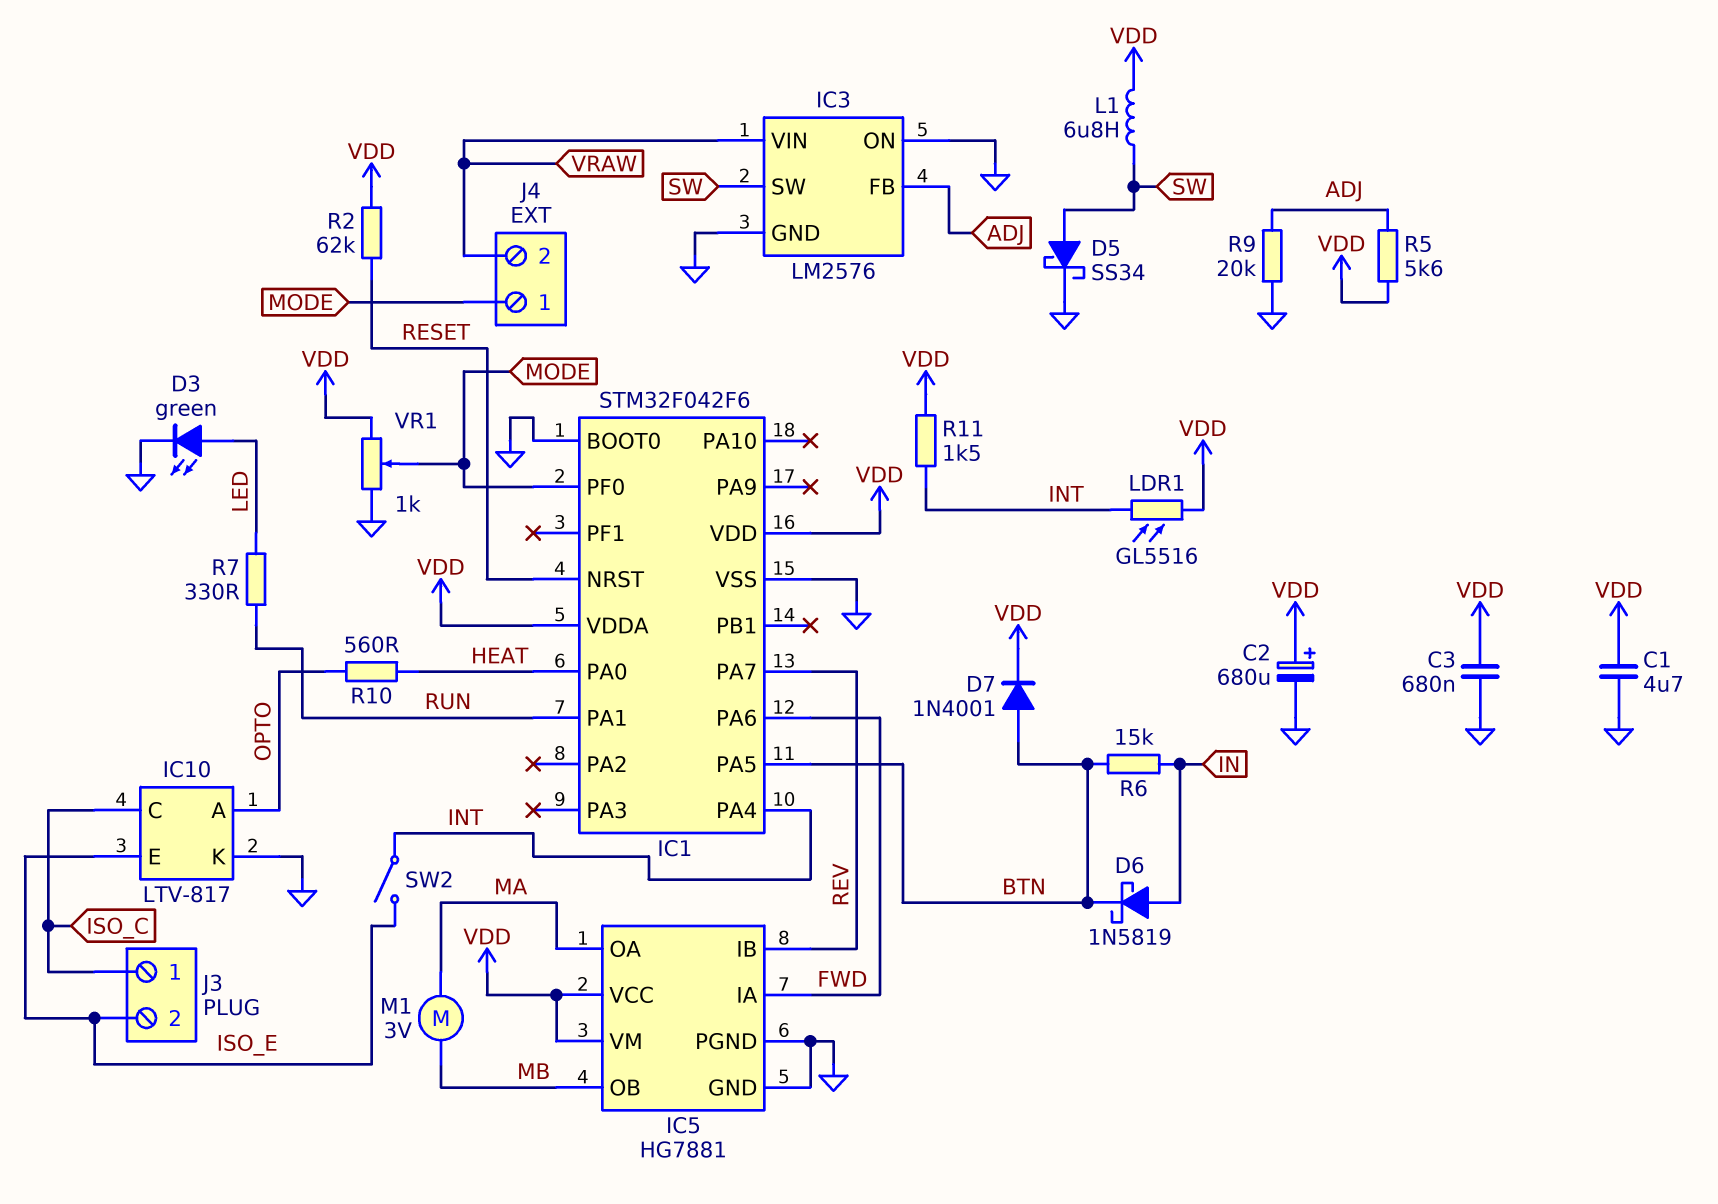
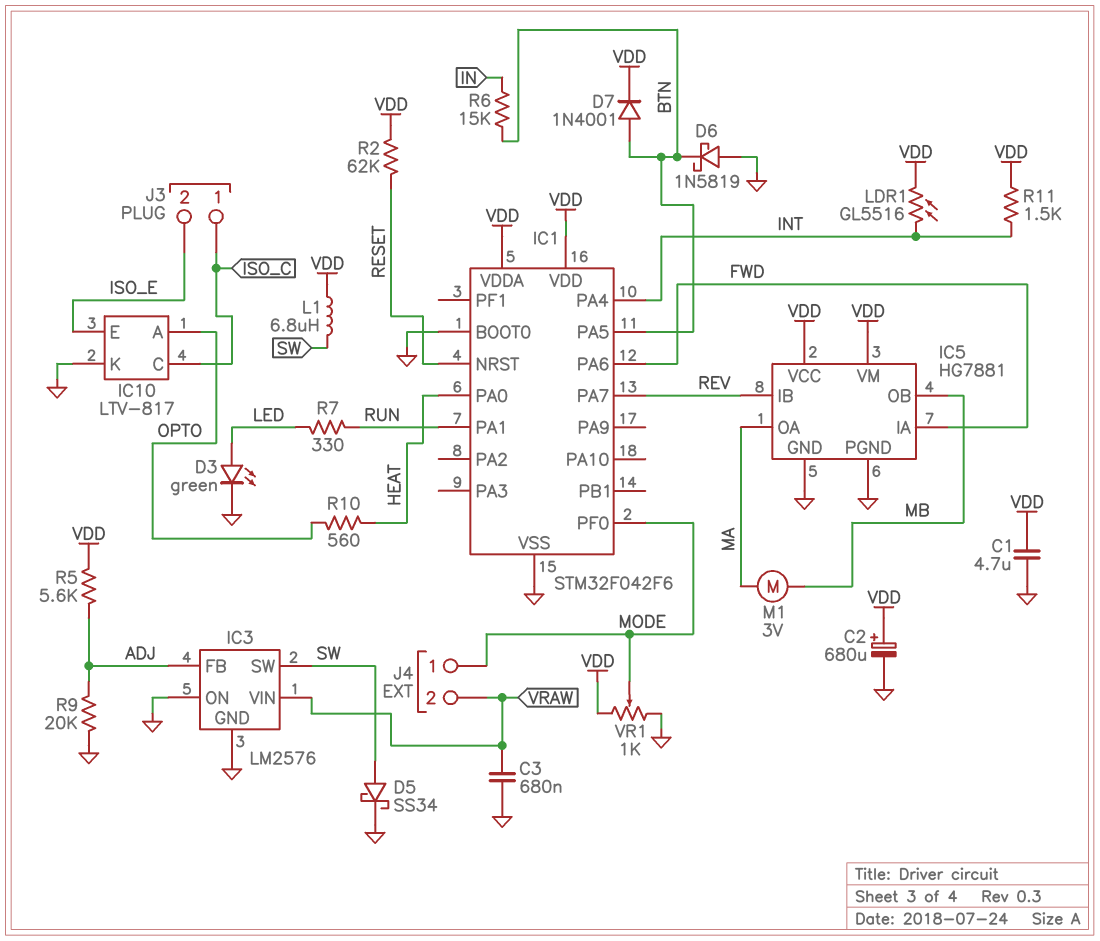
C3: 680nF (GND, VDD) -> 680nF (GND, VRAW)
D6: schottky 1N5819 (A IN, K BTN) -> schottky 1N5819 (A GND, K BTN)
SW2: switch (INT, ISO_E) -> none

